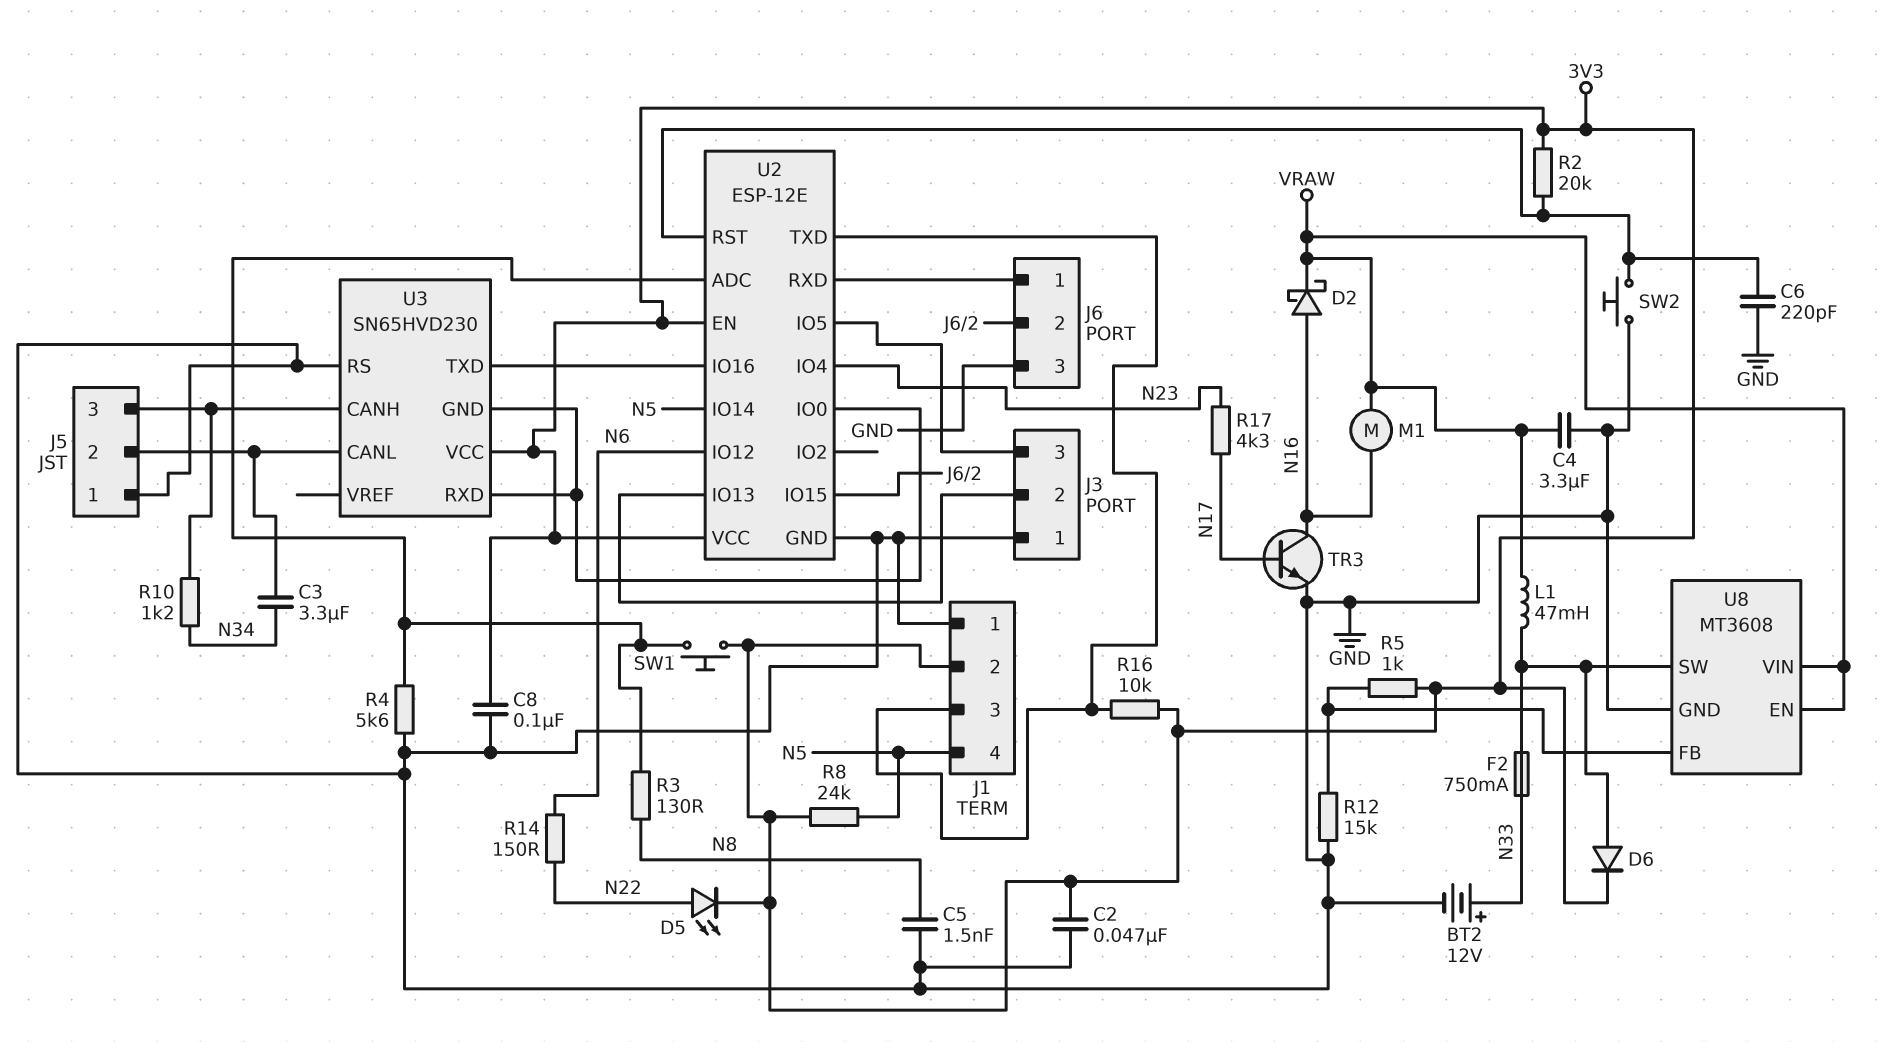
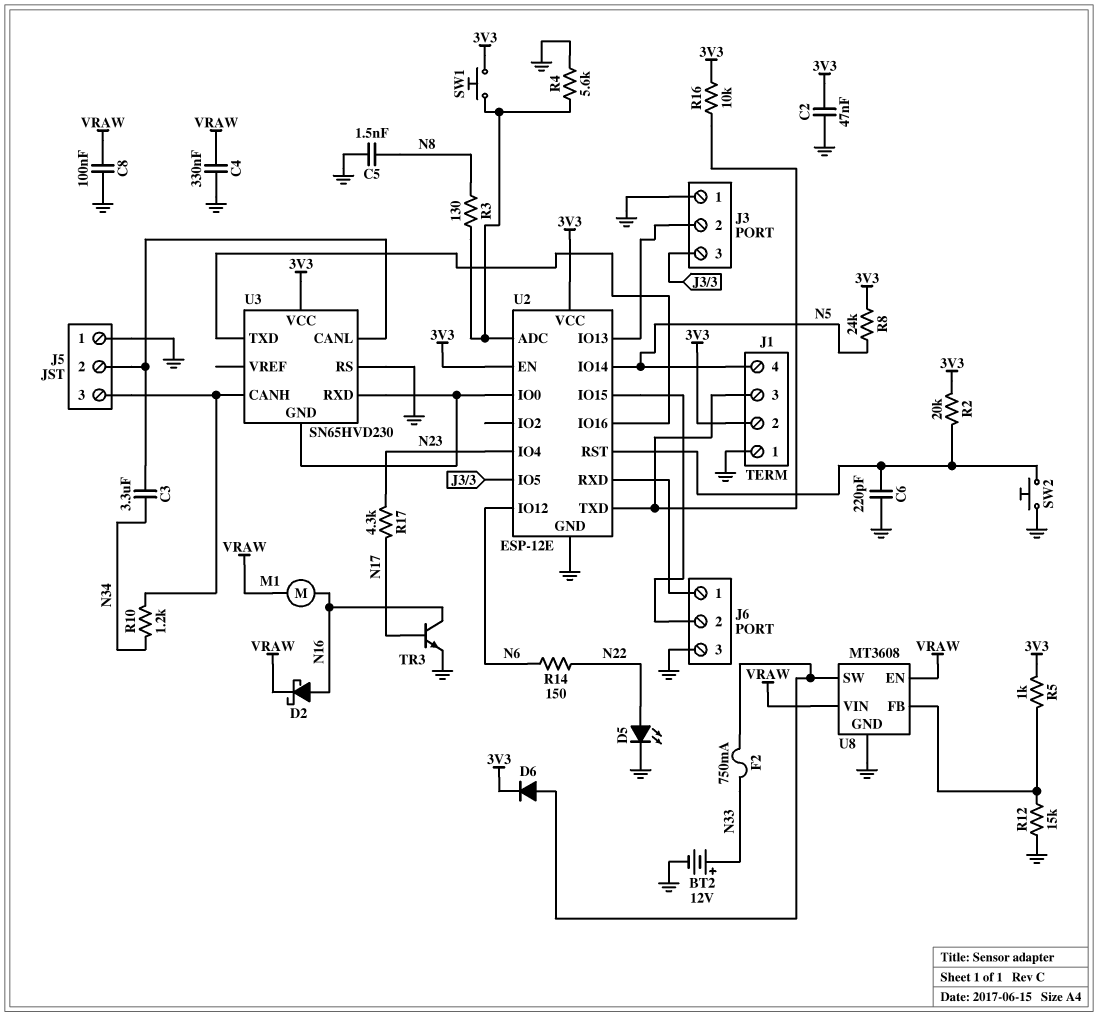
C4: 3.3uF (GND, VRAW) -> 330nF (GND, VRAW)
C8: 100nF (3V3, GND) -> 100nF (GND, VRAW)
D5: LED (A N22, K 3V3) -> LED (A N22, K GND)
L1: 47mH (U8/SW, VRAW) -> none

